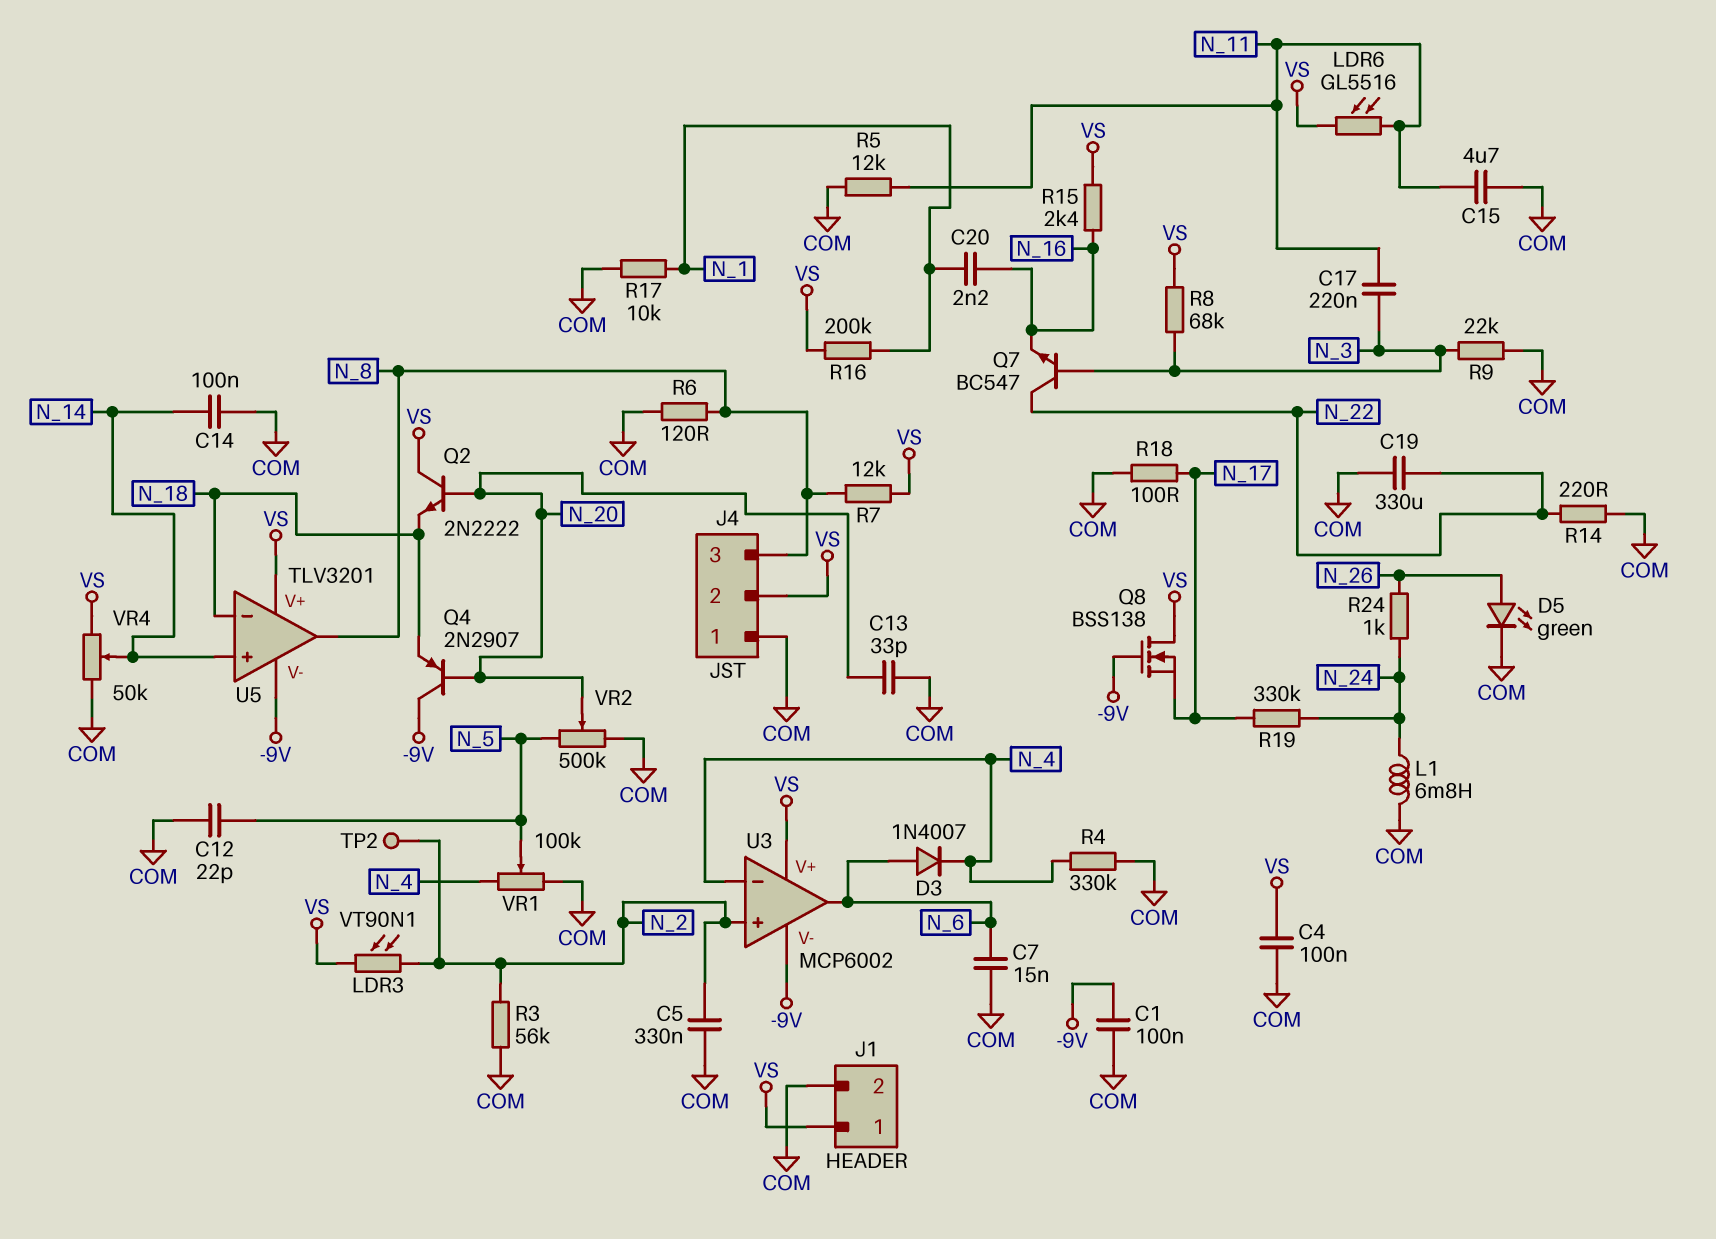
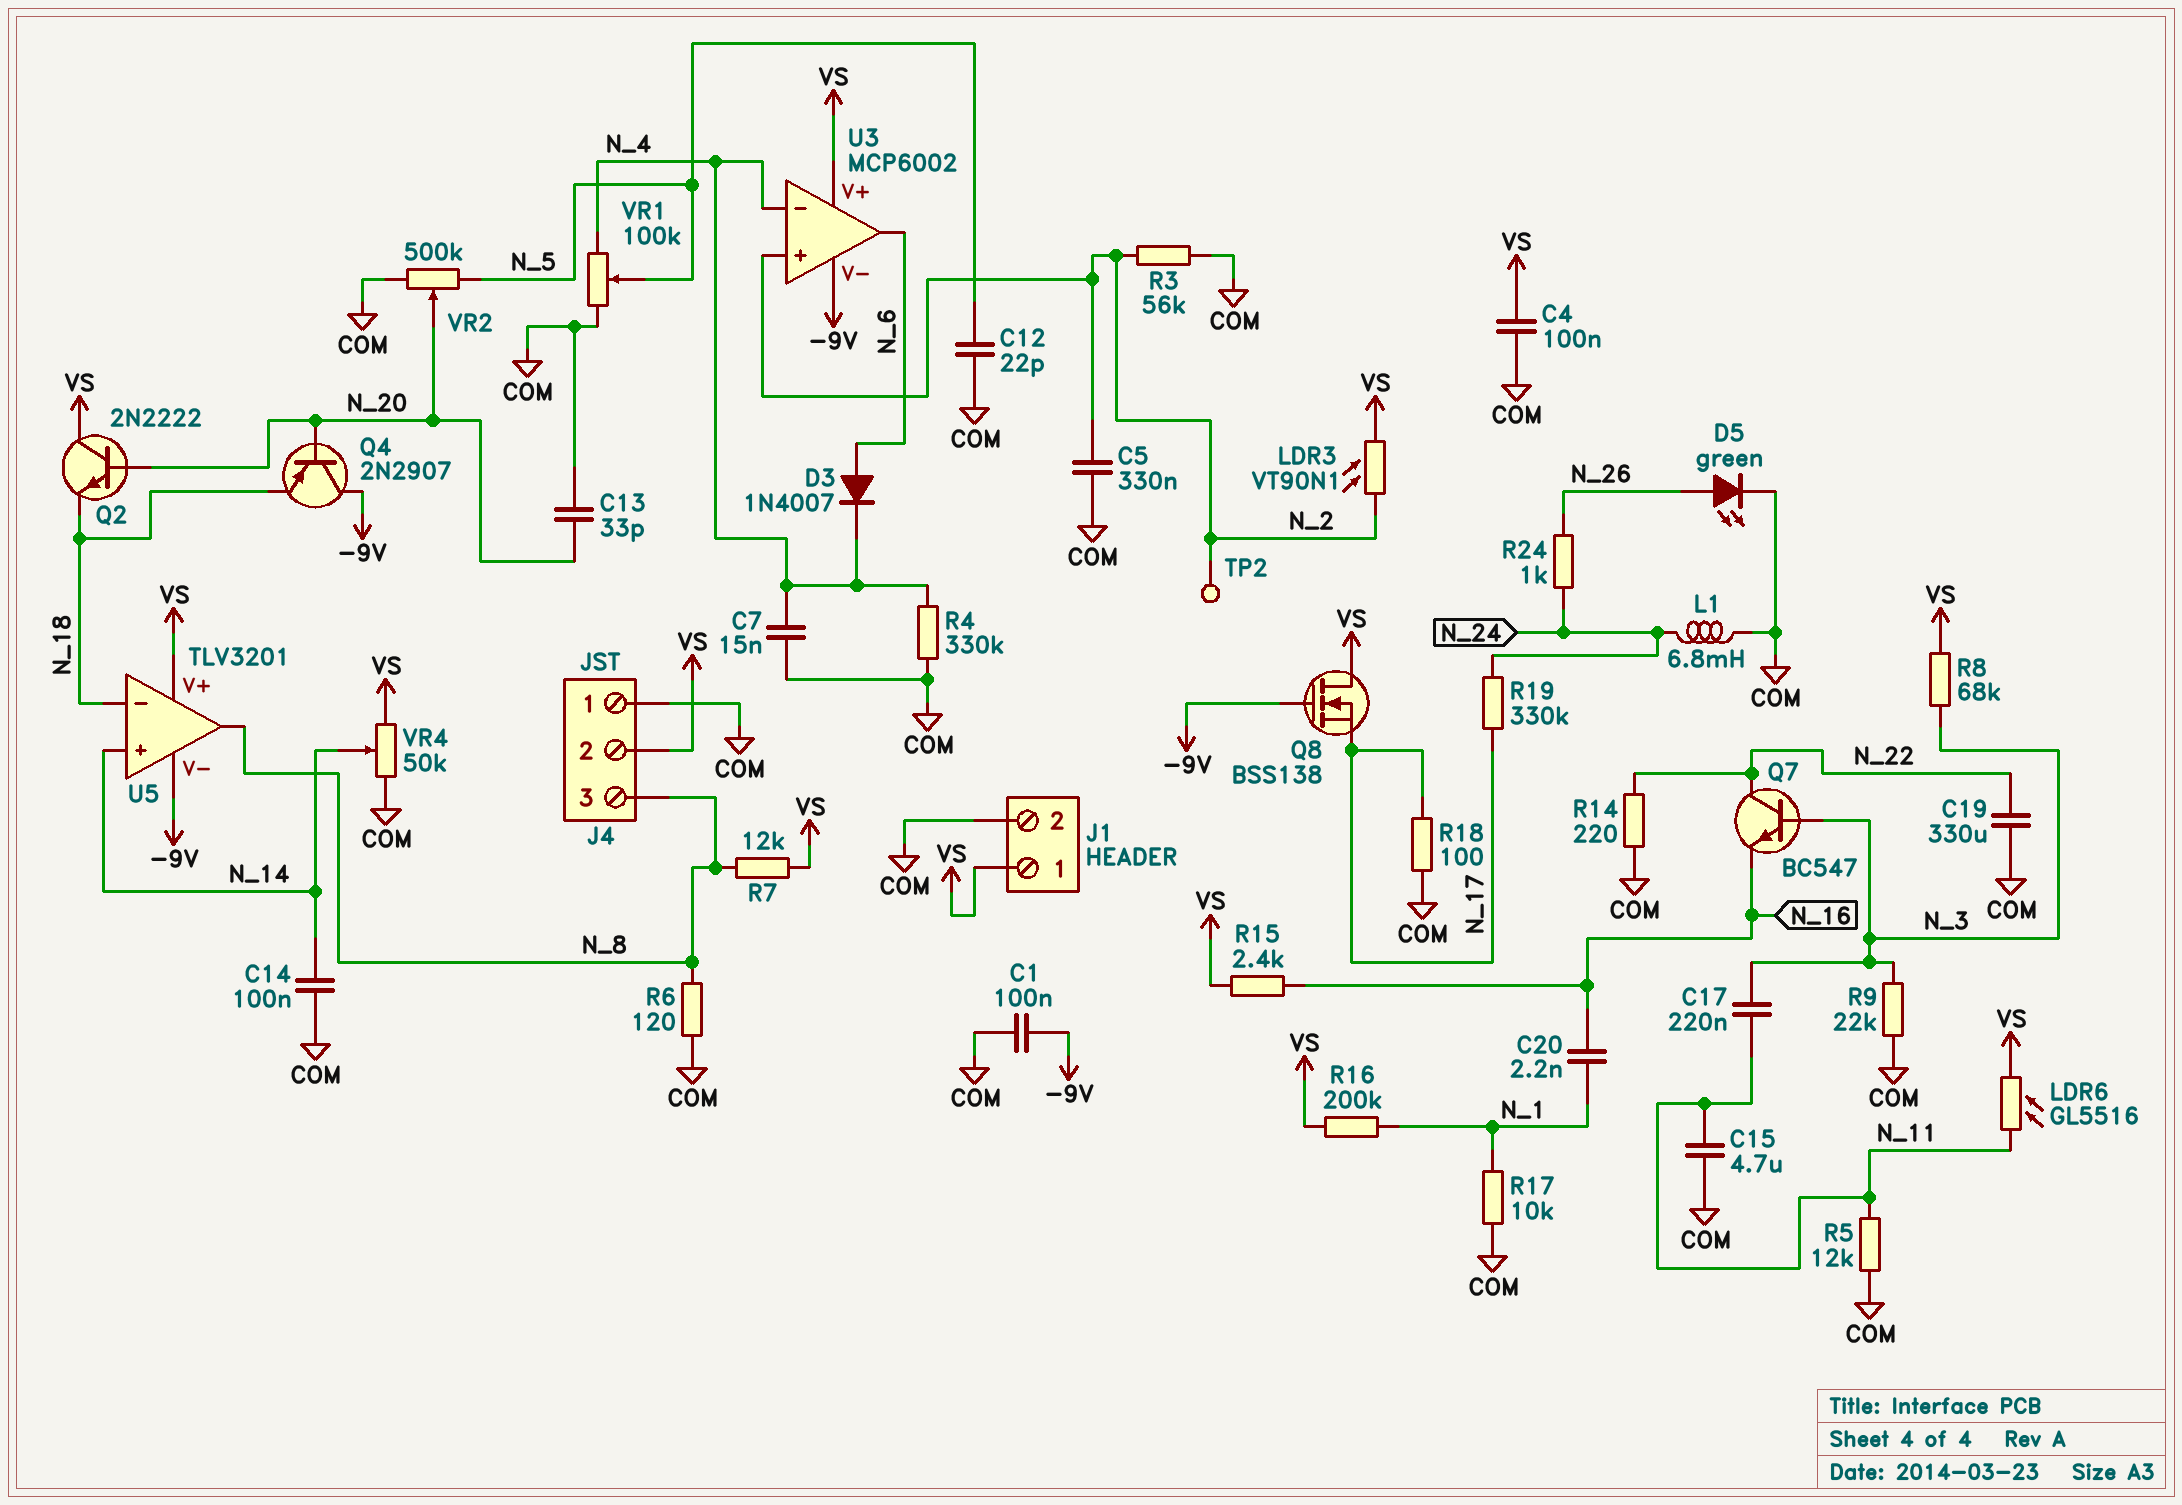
C7: 15nF (COM, N_6) -> 15nF (COM, N_4)

